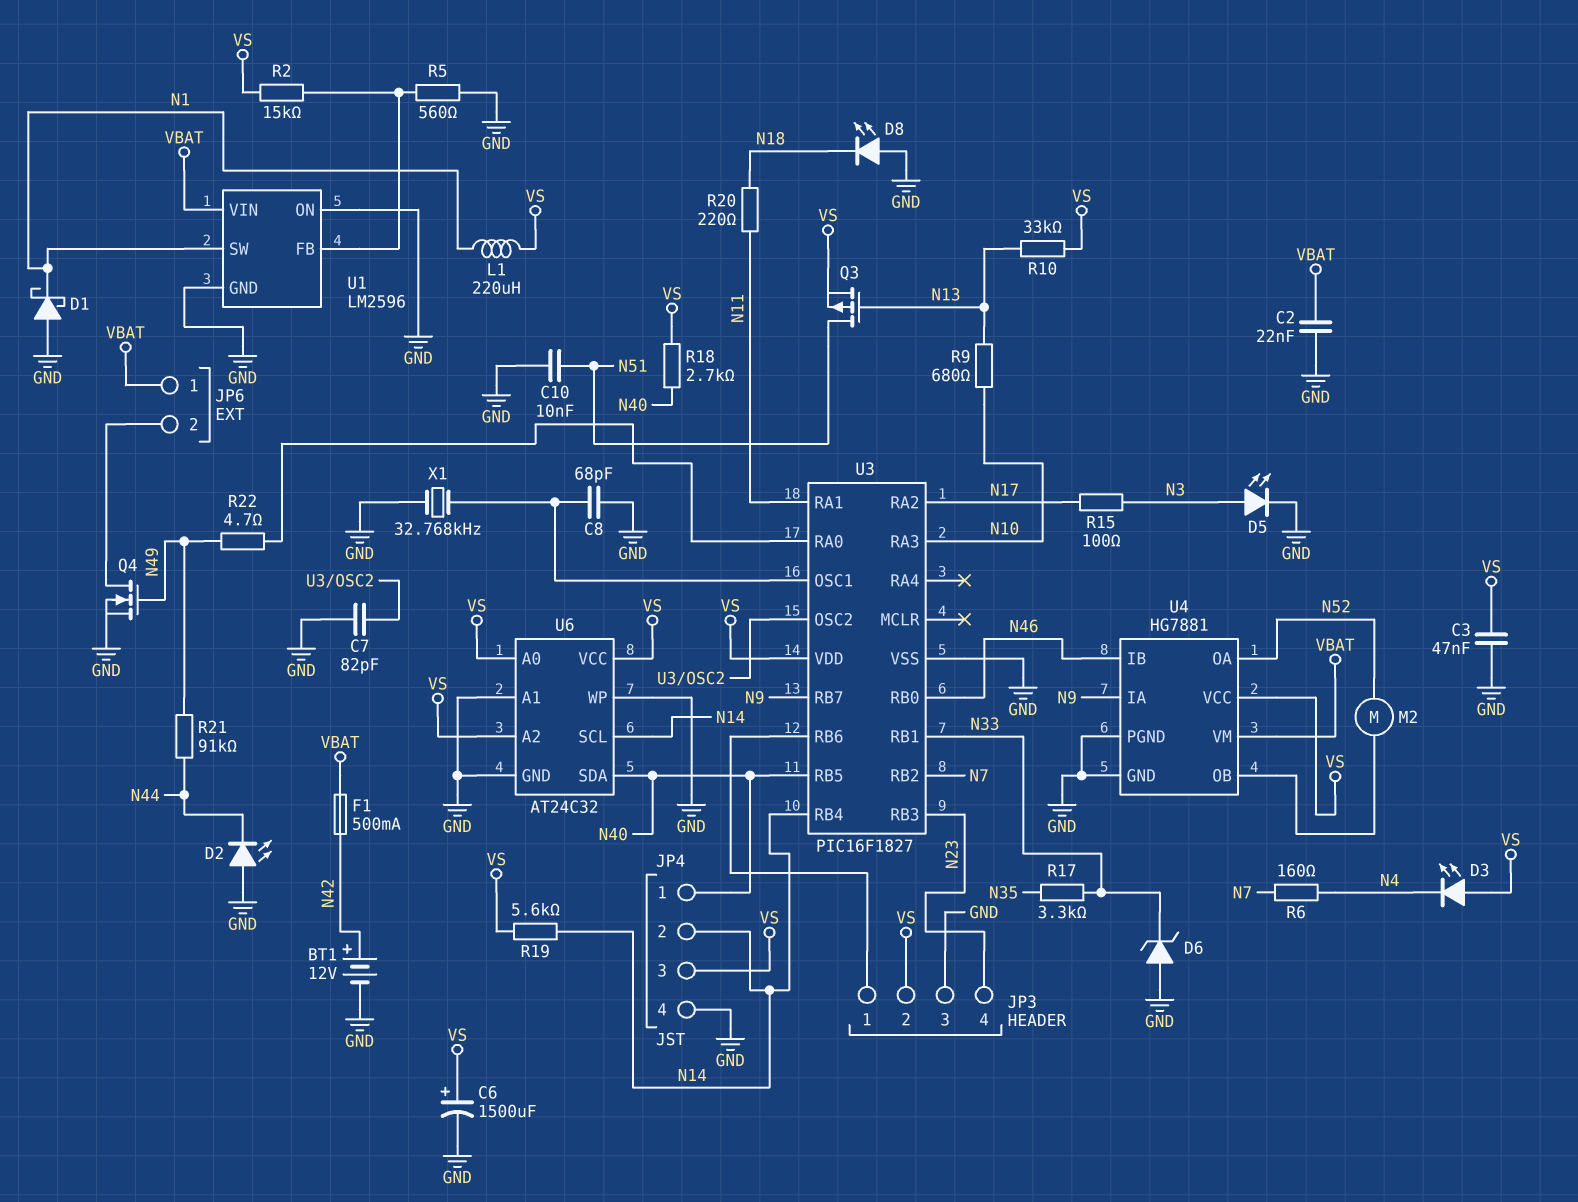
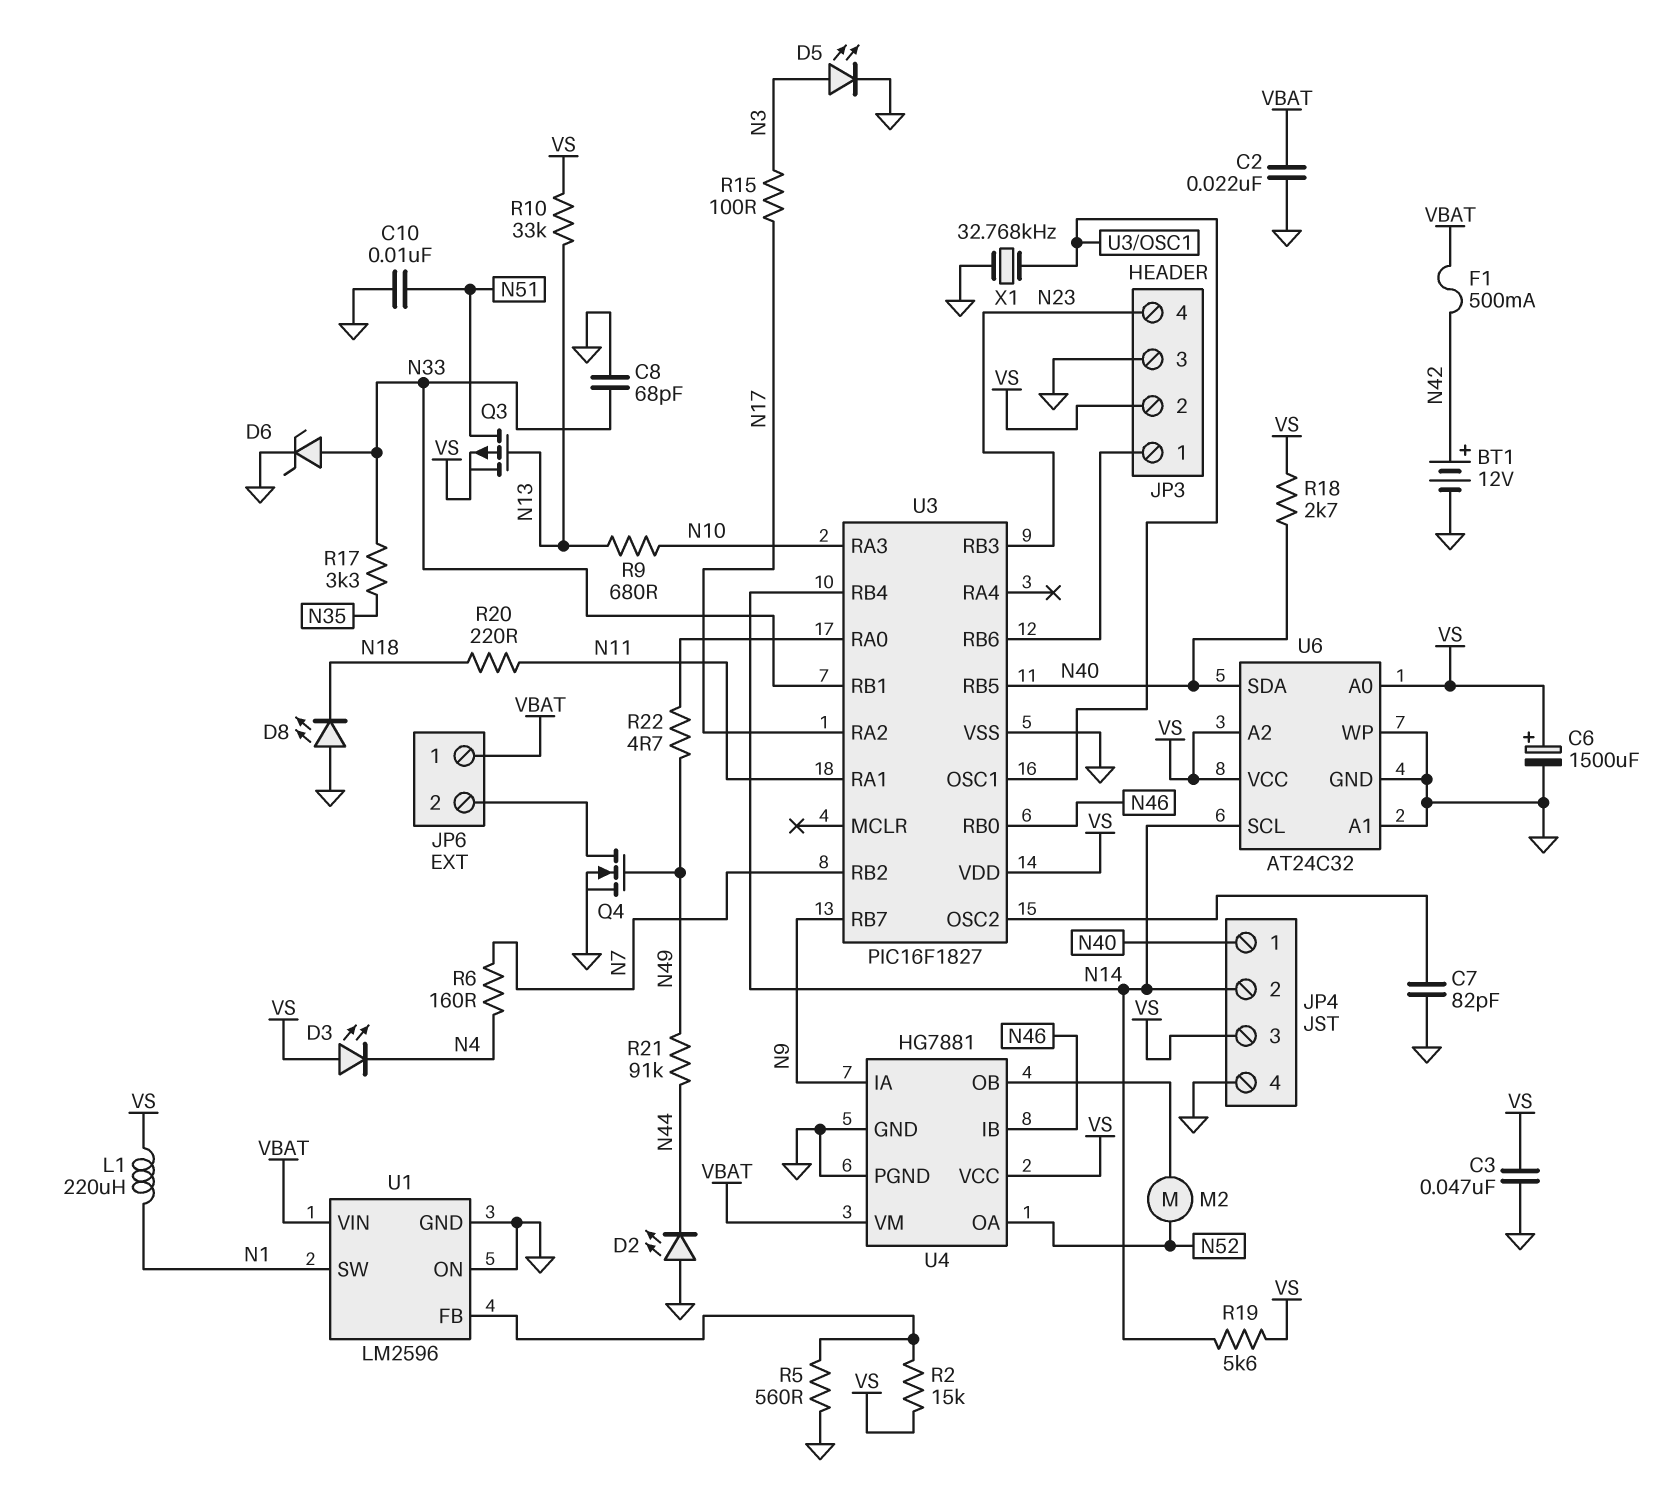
C8: 68pF (GND, U3/OSC1) -> 68pF (GND, N33)
D1: schottky (A GND, K N1) -> none
D6: zener (A GND, K N33) -> zener (A N33, K GND)

